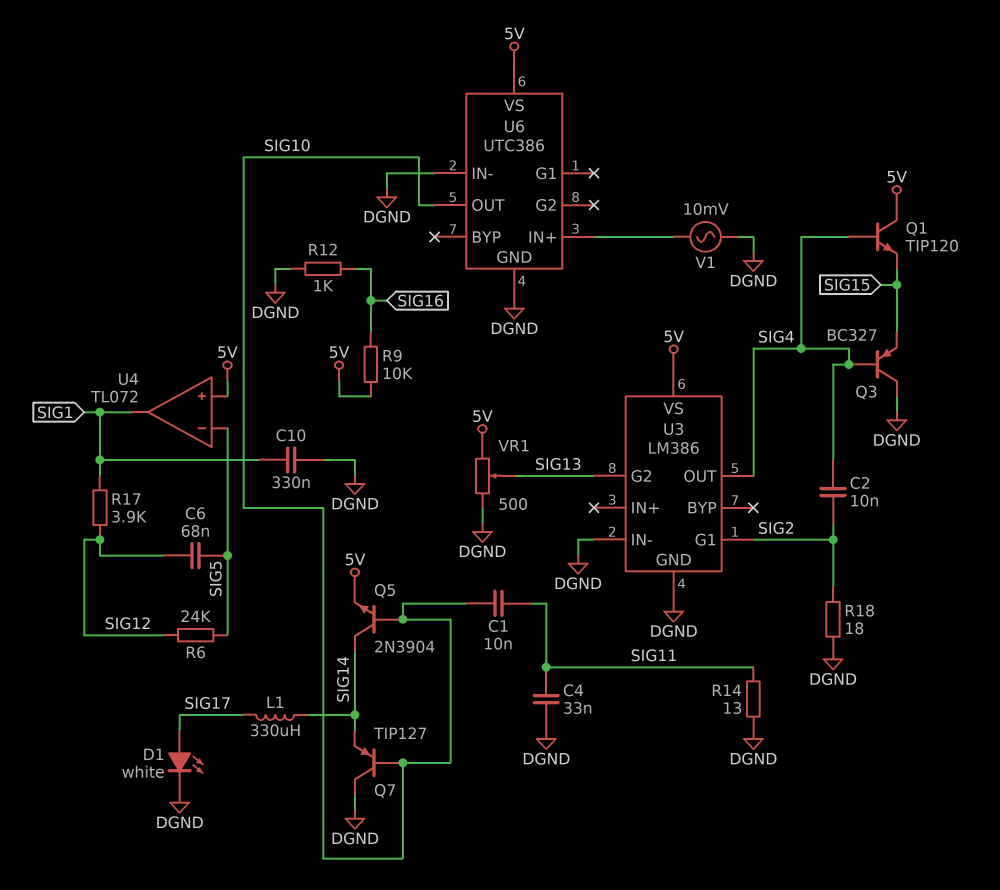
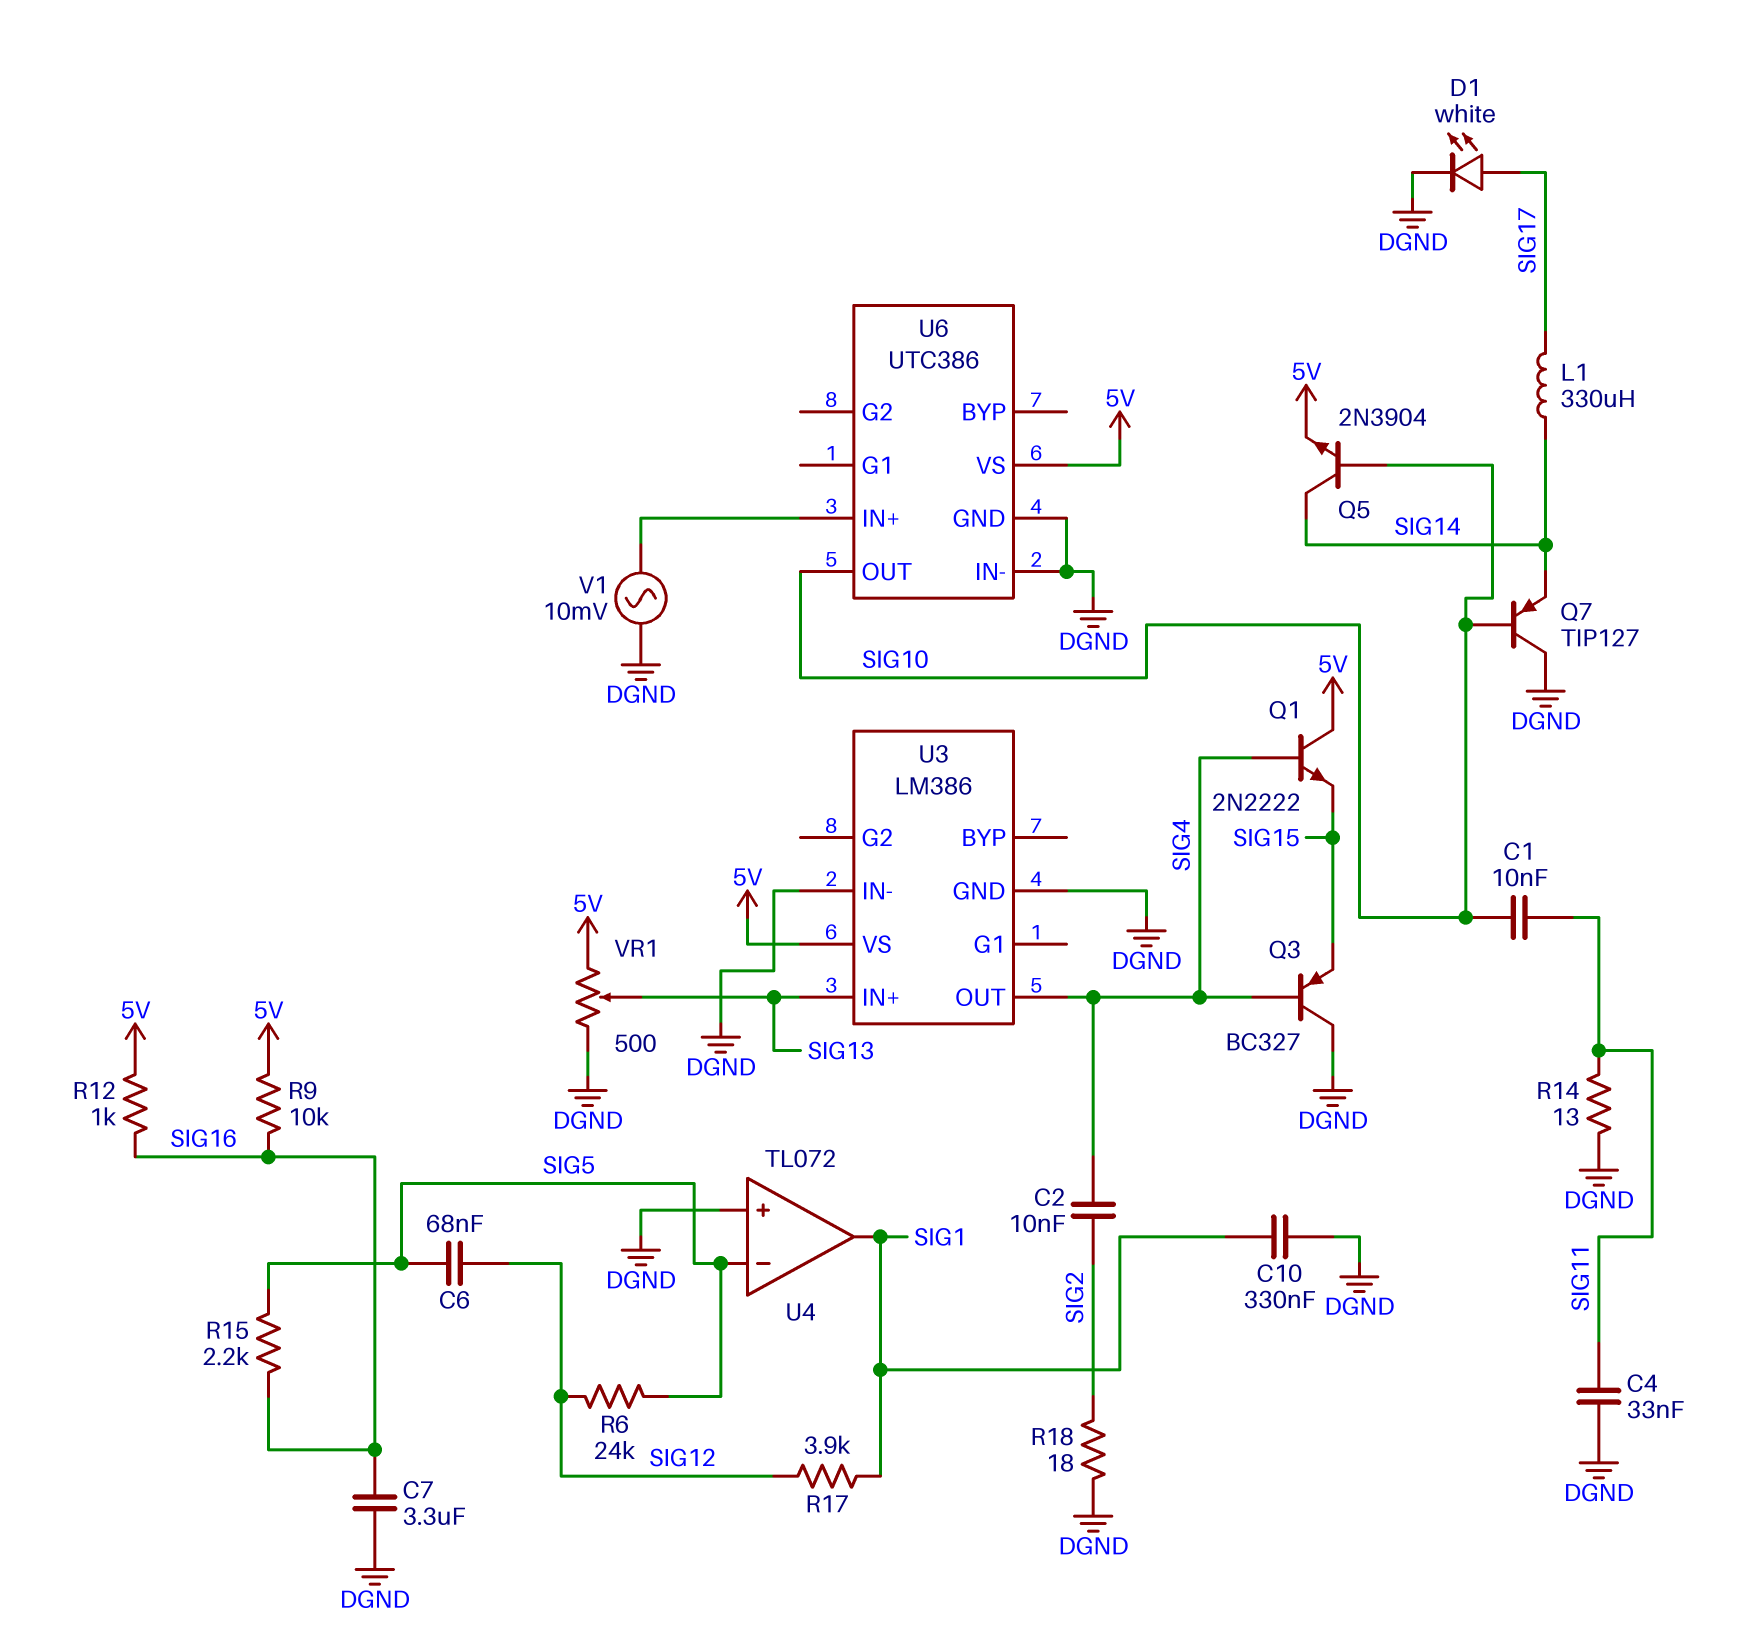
C7: none -> 3.3uF (DGND, SIG16)
Q1: NPN TIP120 (B SIG4, C 5V, E SIG15) -> NPN 2N2222 (B SIG4, C 5V, E SIG15)
R12: 1k (DGND, SIG16) -> 1k (5V, SIG16)
R15: none -> 2.2k (SIG5, SIG16)
U3 pin G1: SIG2 -> none
U3 pin G2: SIG13 -> none
U3 pin IN+: none -> SIG13
U4 pin in+: 5V -> DGND

